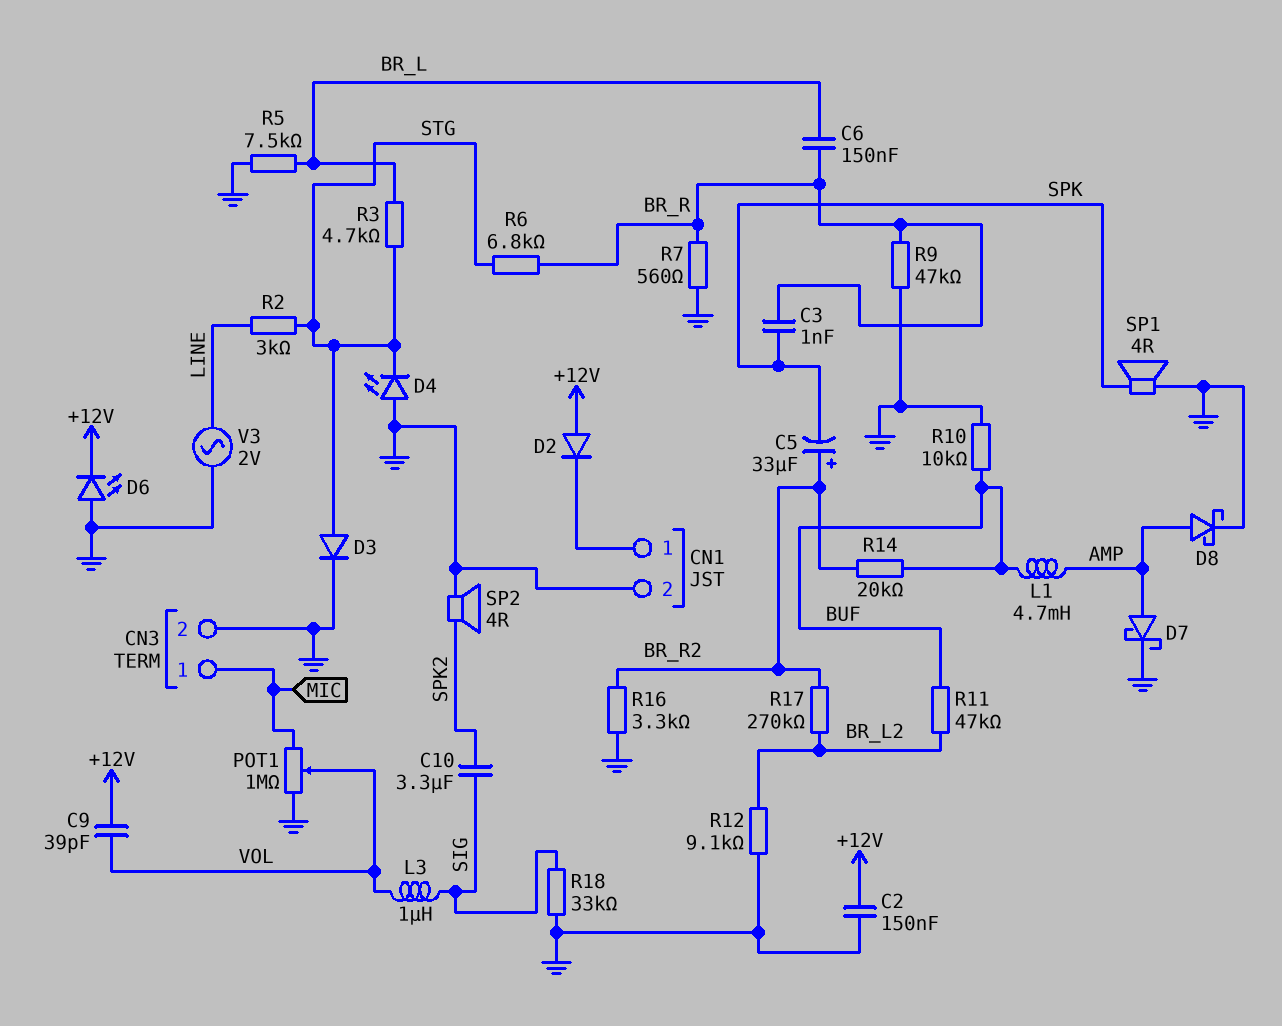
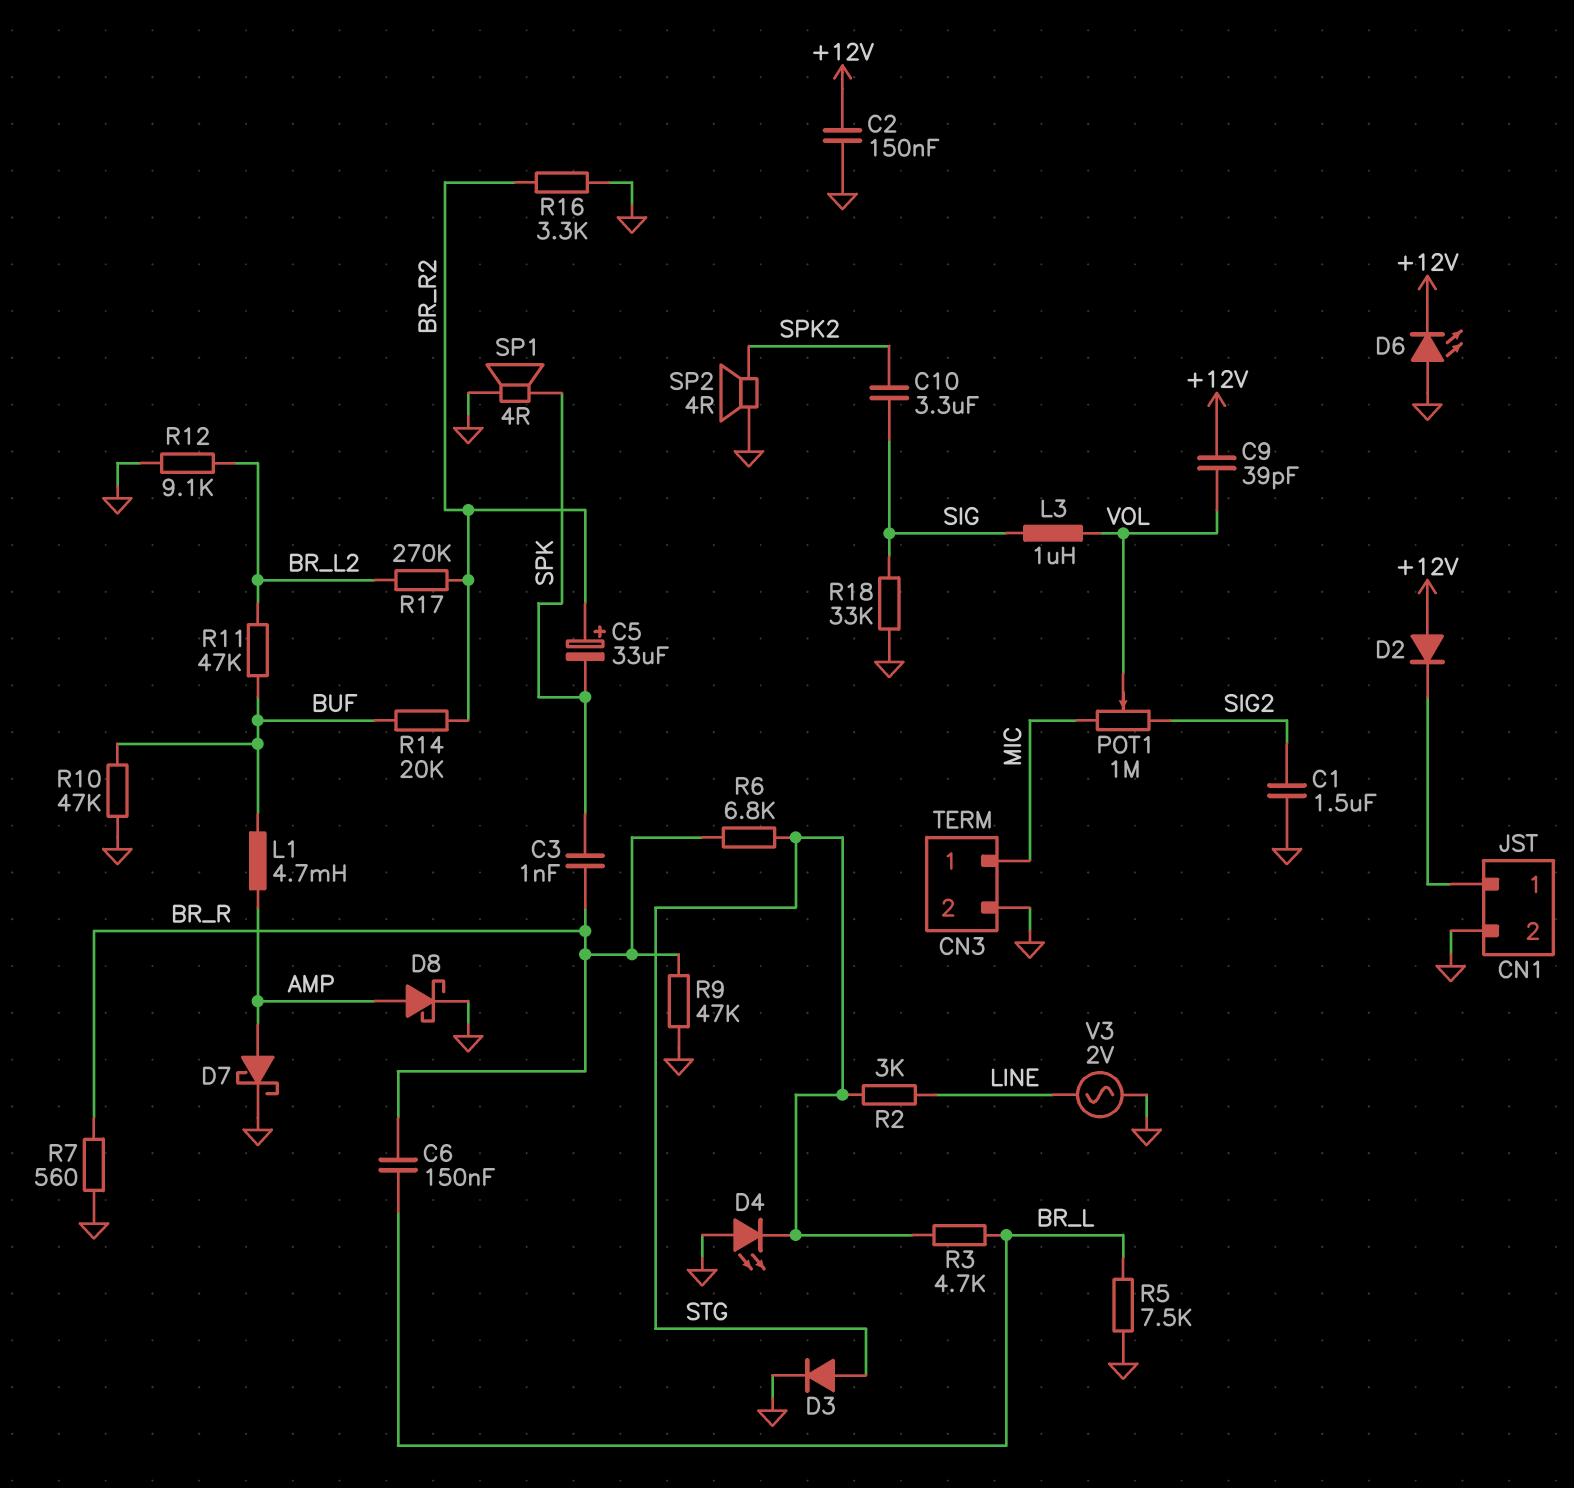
C1: none -> 1.5uF (GND, SIG2)
POT1: 1M (GND, MIC, wiper VOL) -> 1M (MIC, SIG2, wiper VOL)
R10: 10k (BUF, GND) -> 47k (BUF, GND)

